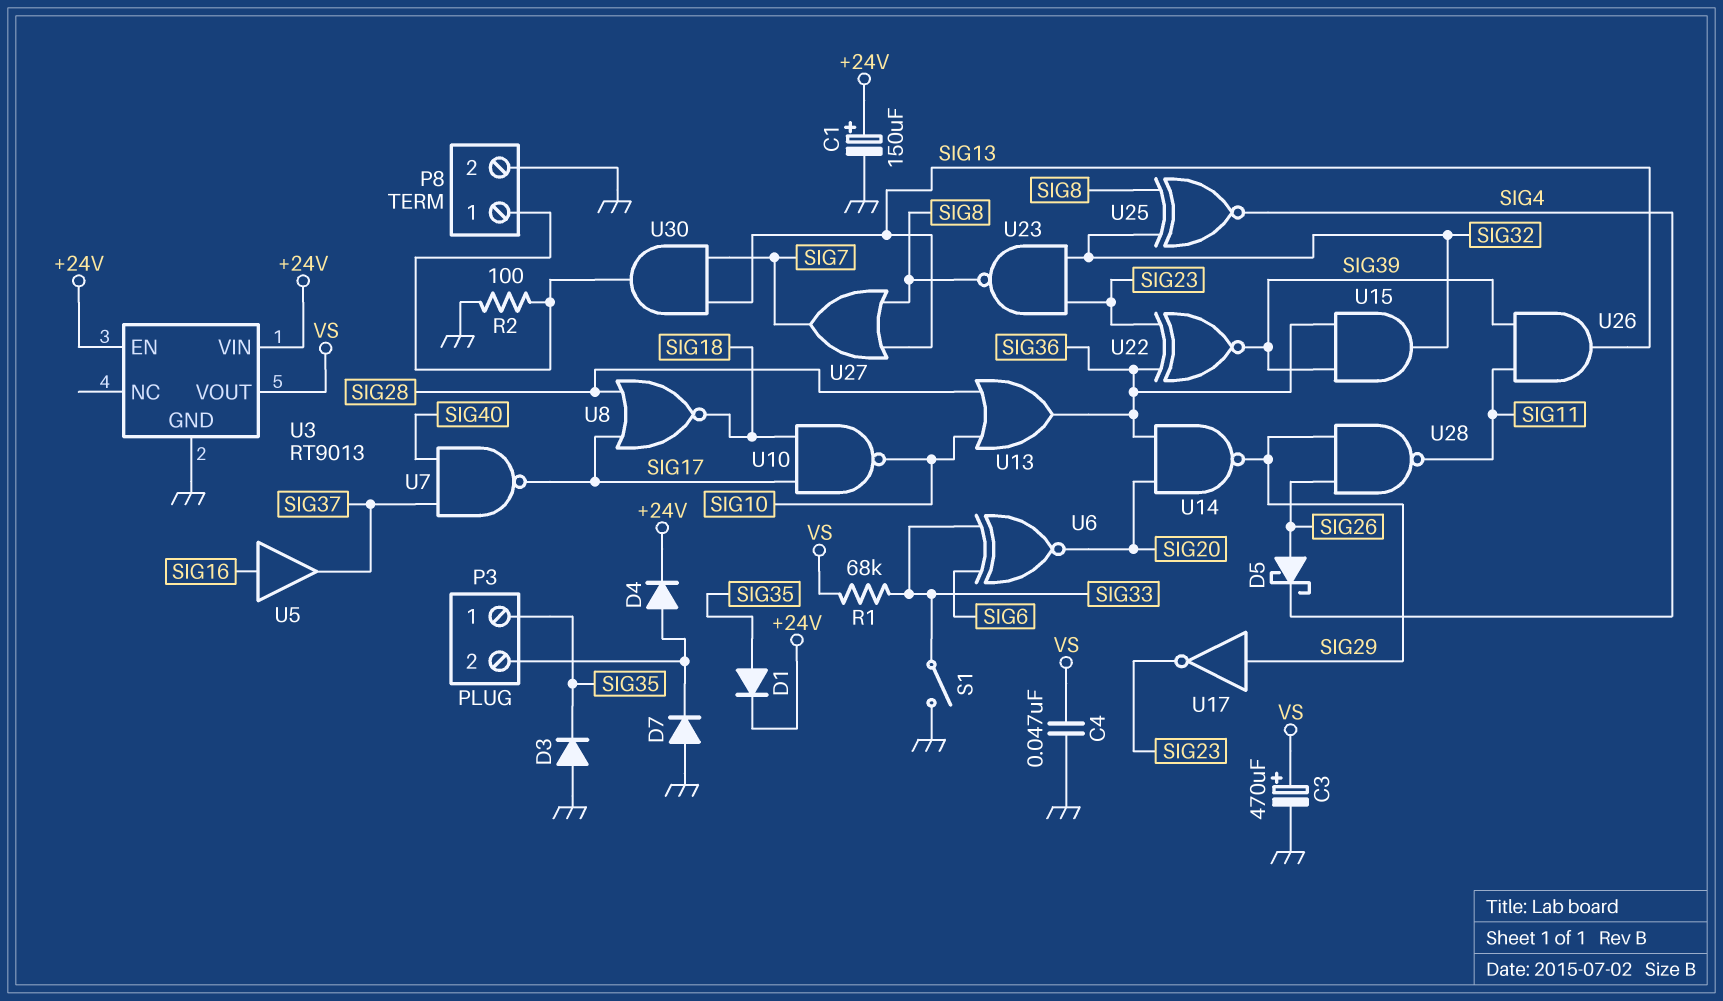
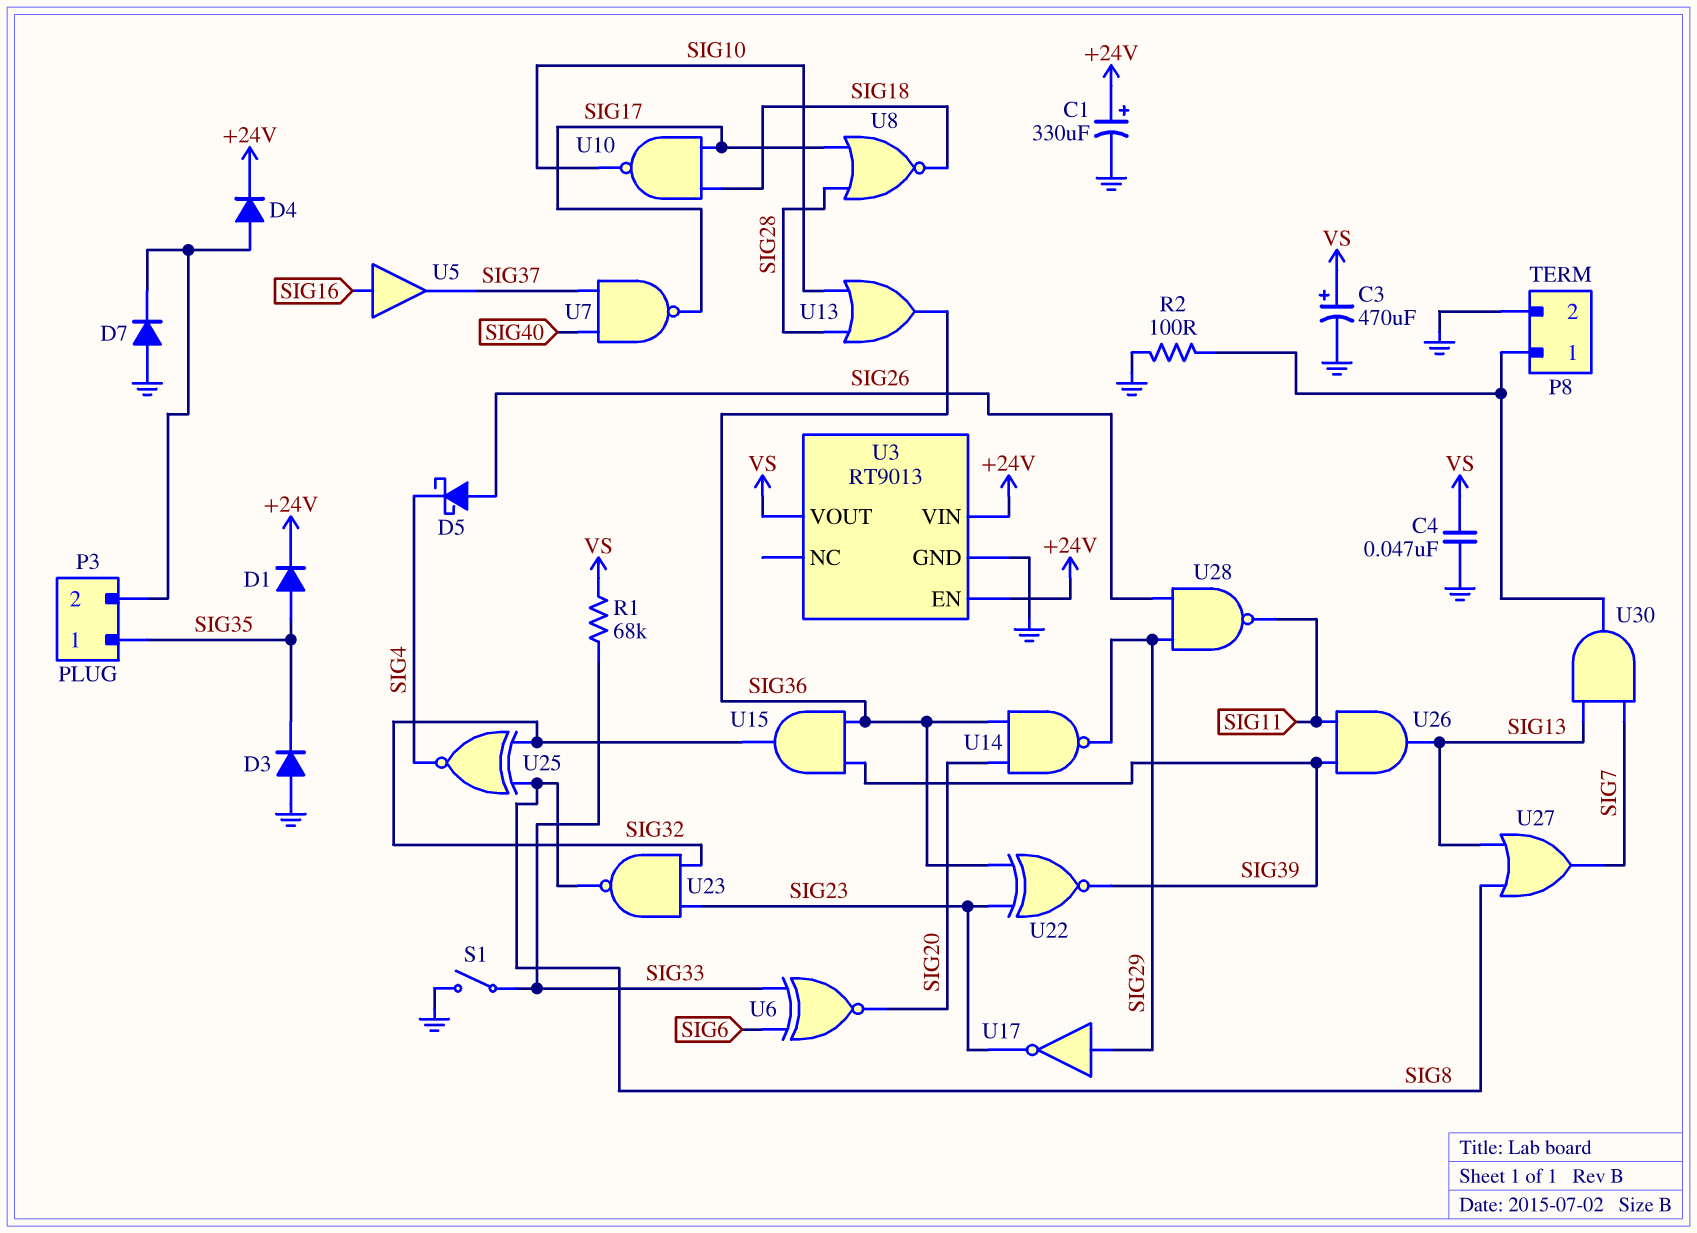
C1: 150uF (plus +24V, minus GND) -> 330uF (plus +24V, minus GND)

